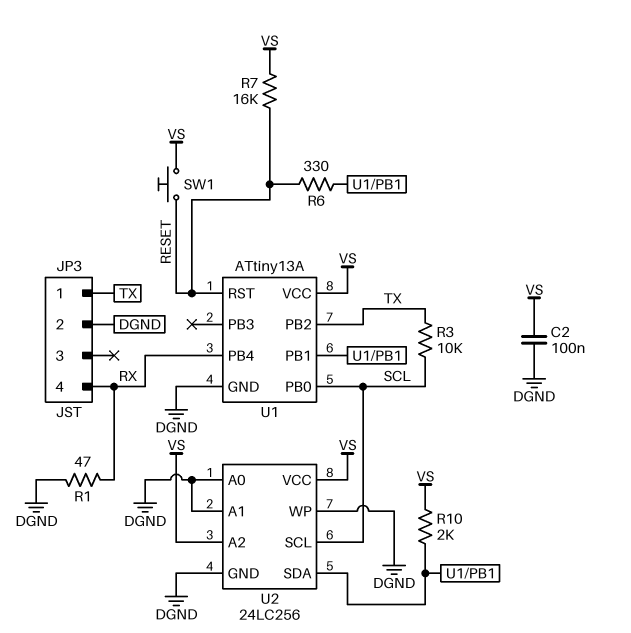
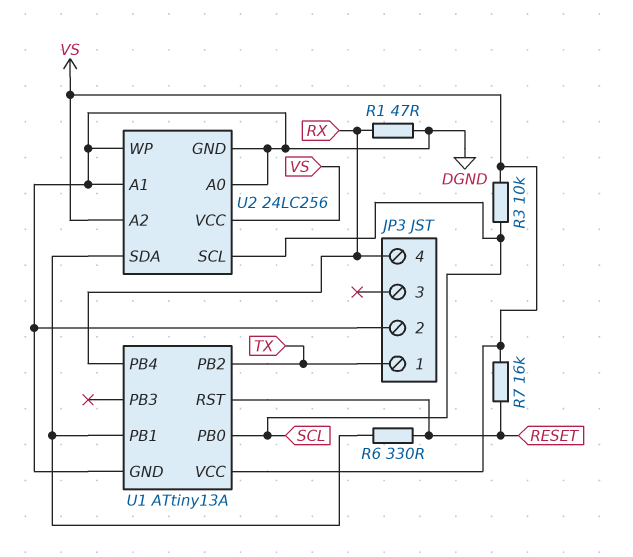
C2: 100nF (DGND, VS) -> none
R3: 10k (SCL, TX) -> 10k (SCL, VS)
R10: 2k (U1/PB1, VS) -> none
SW1: button (RESET, VS) -> none

